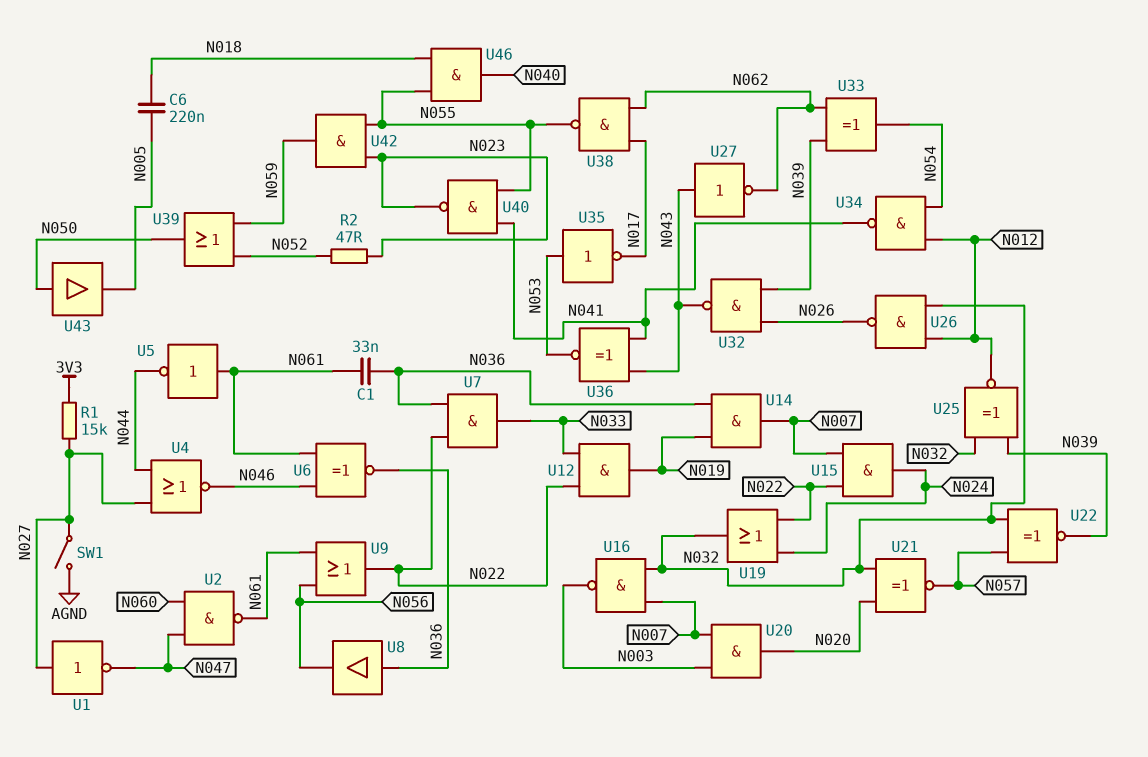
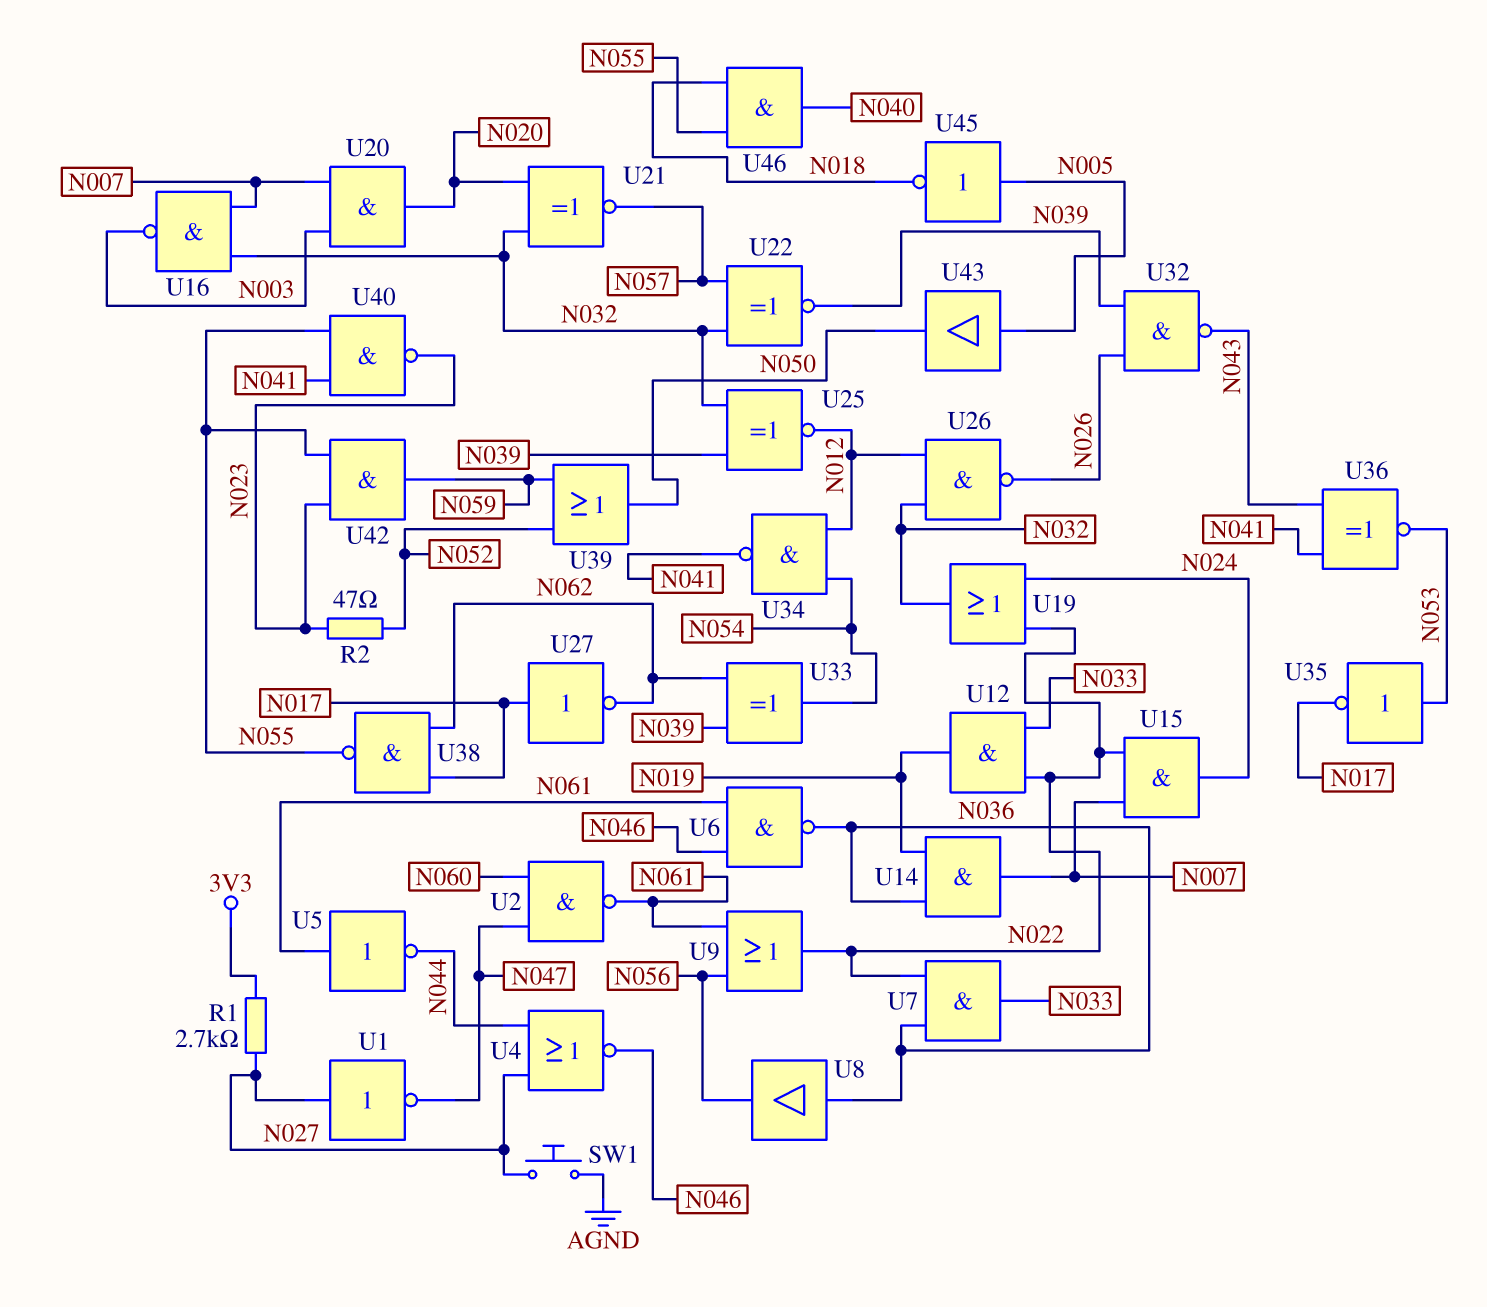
C1: 33nF (N036, N061) -> none
C6: 220nF (N005, N018) -> none
R1: 15k (3V3, N027) -> 2.7k (3V3, N027)
SW1: switch (AGND, N027) -> button (AGND, N027)
U6: XNOR (in N046, in N061, out N036) -> NAND (in N046, in N061, out N036)
U27: NOT (in N043, out N062) -> NOT (in N017, out N062)
U43: buffer (in N050, out N005) -> buffer (in N005, out N050)
U45: none -> NOT (in N005, out N018)

